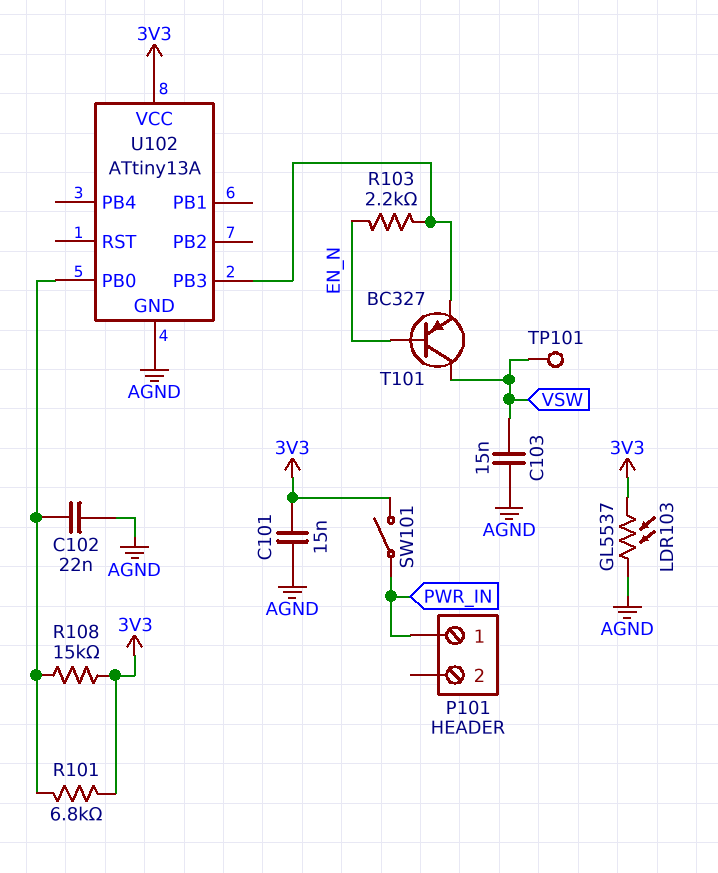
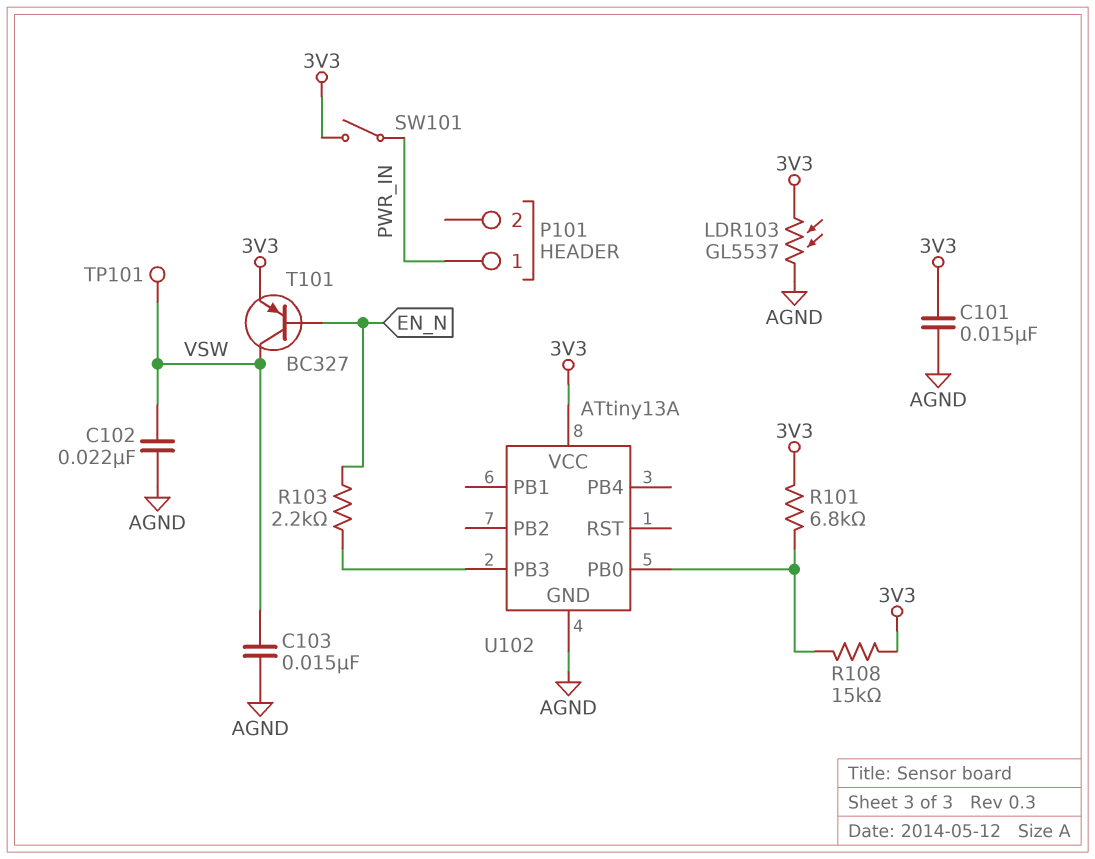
C102: 22nF (AGND, U102/PB0) -> 22nF (AGND, VSW)
T101: PNP BC327 (B EN_N, C VSW, E U102/PB3) -> PNP BC327 (B EN_N, C VSW, E 3V3)

